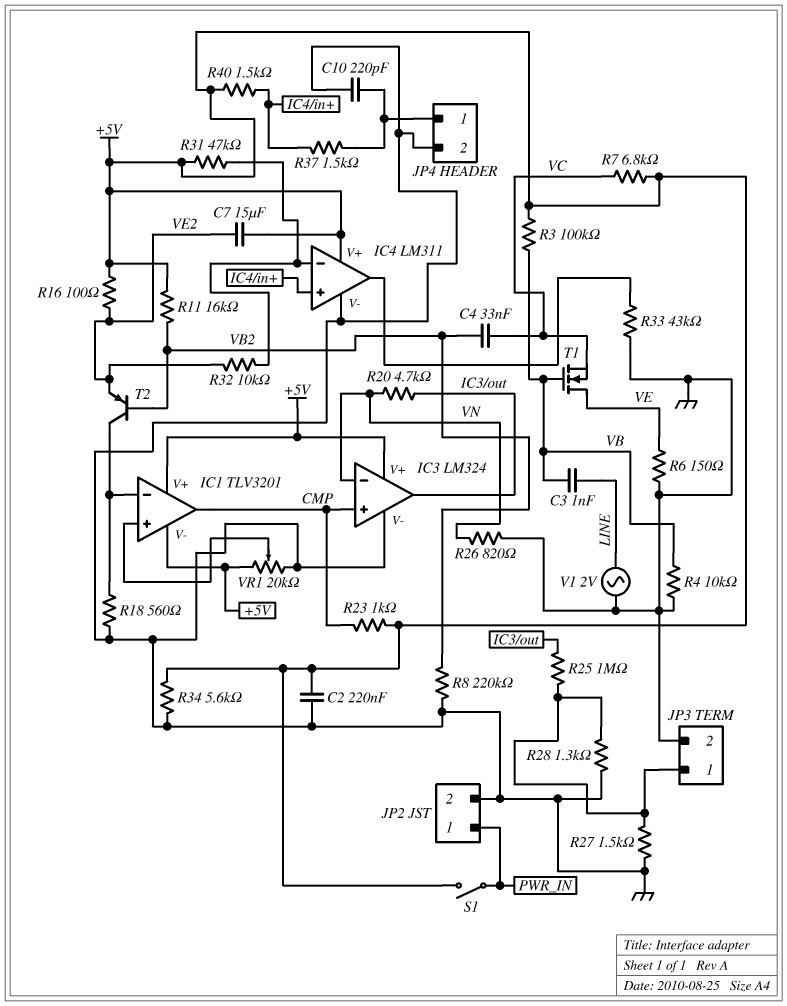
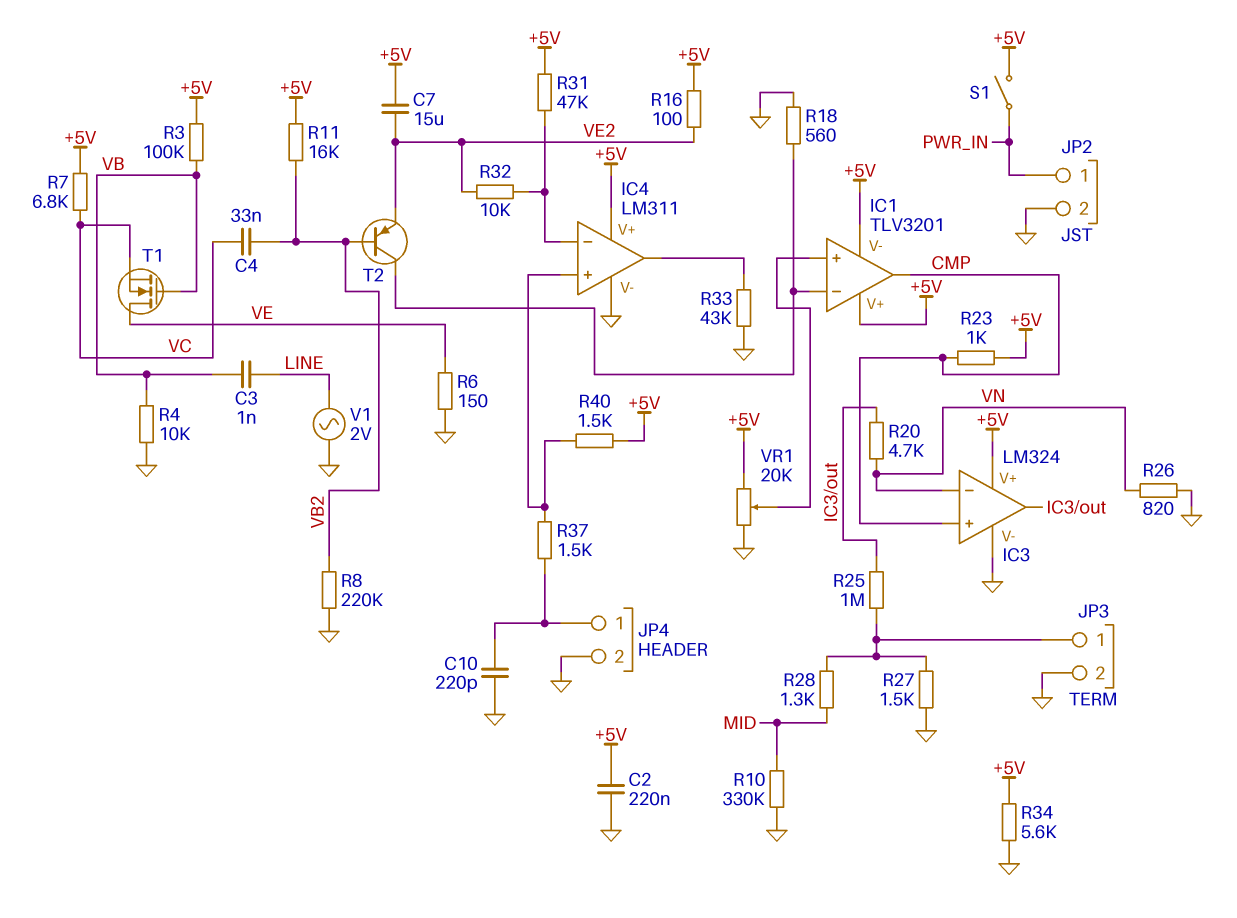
R10: none -> 330k (GND, MID)
R28: 1.3k (GND, JP3/1) -> 1.3k (JP3/1, MID)

